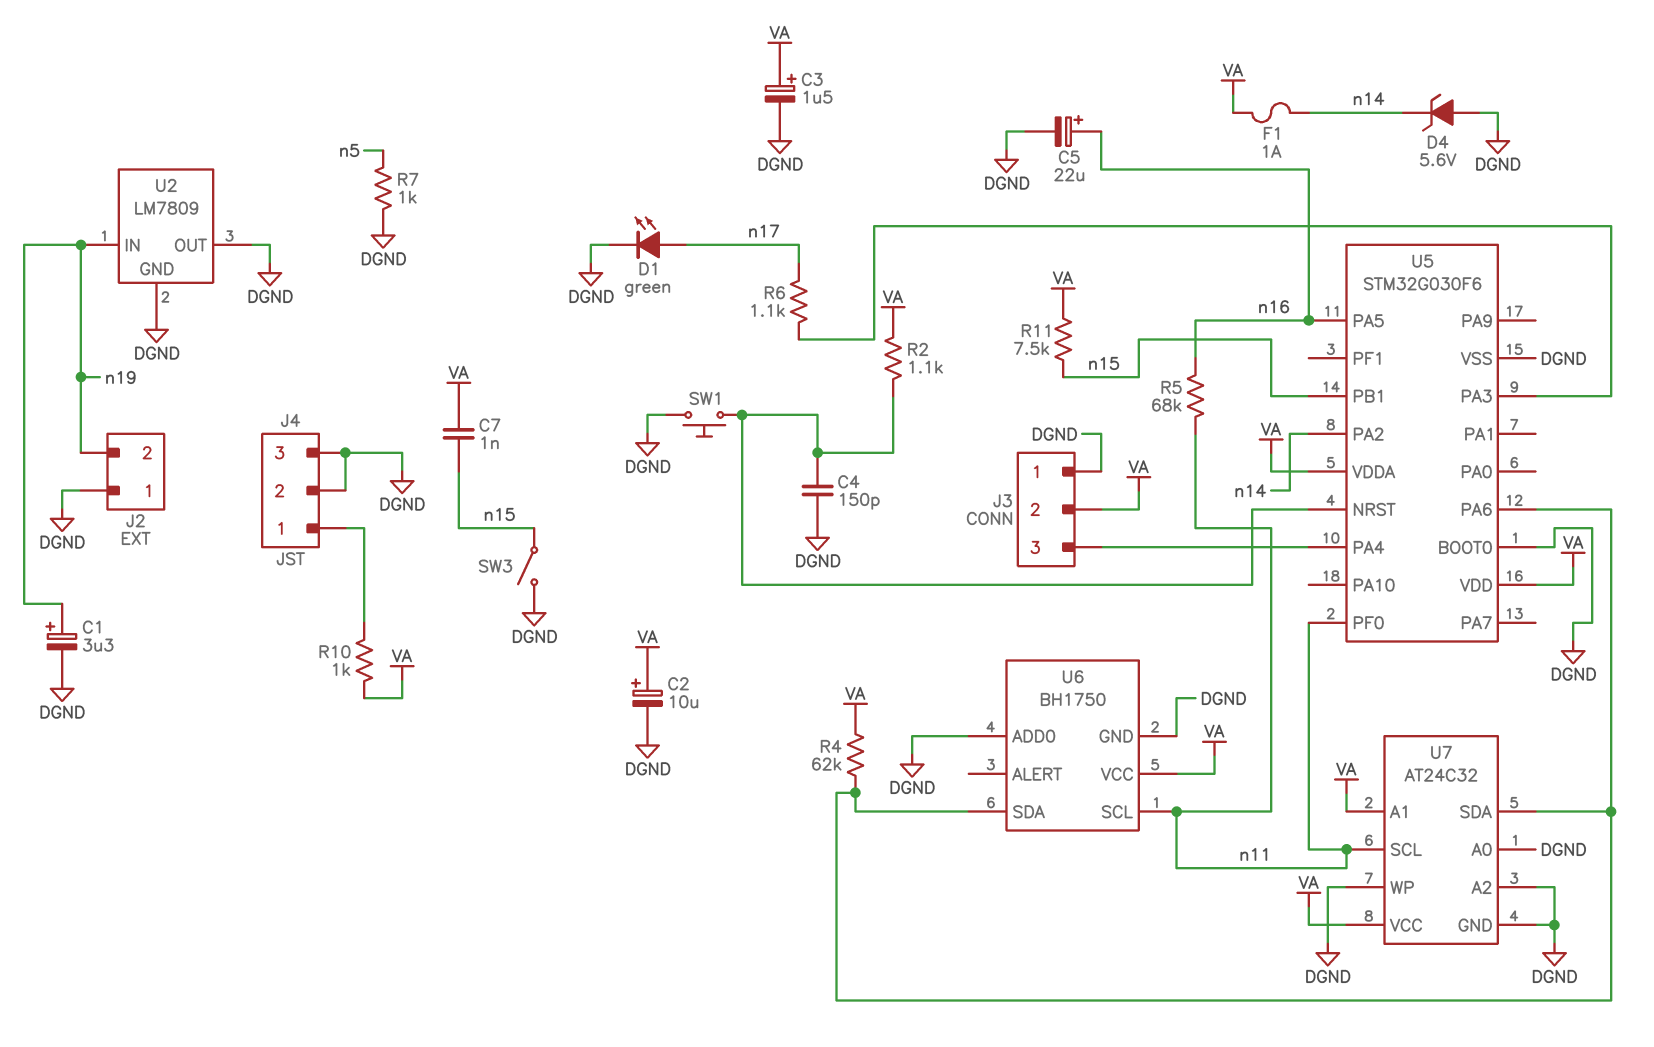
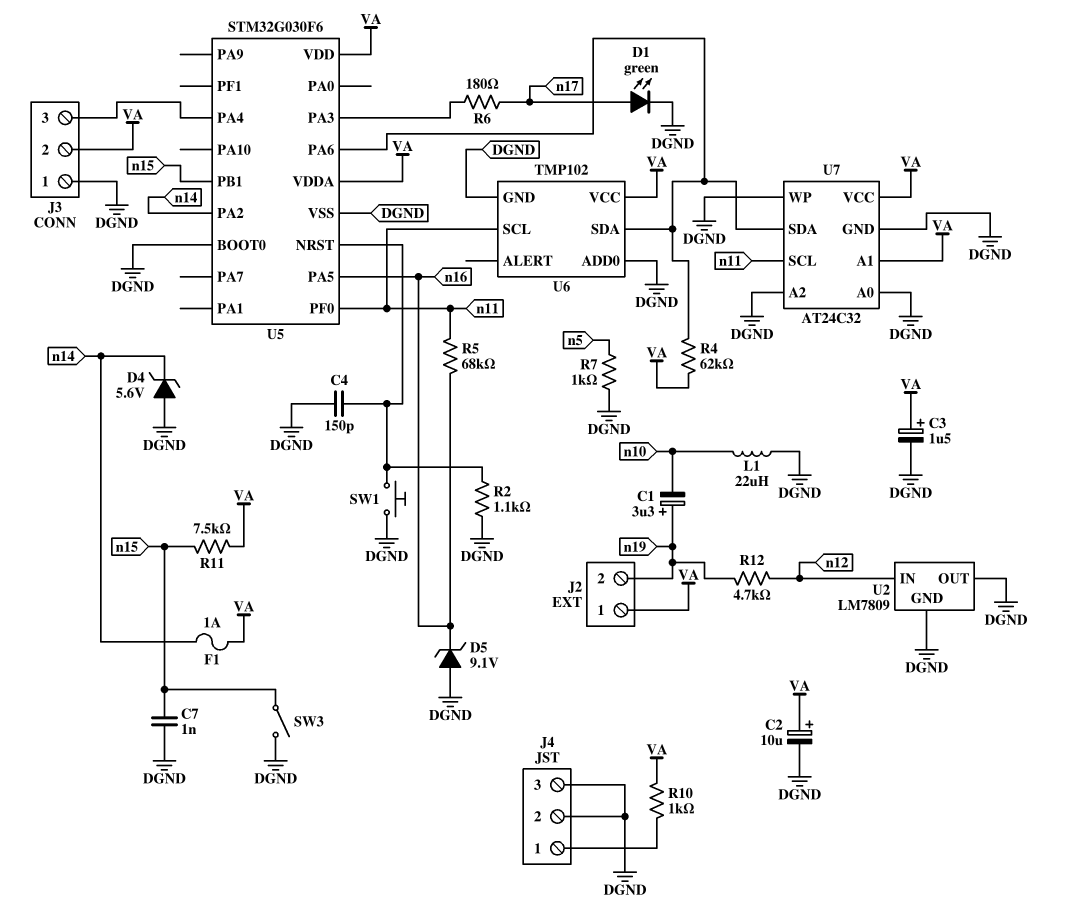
C1: 3.3uF (plus n19, minus DGND) -> 3.3uF (plus n19, minus n10)
C5: 22uF (plus n16, minus DGND) -> none
C7: 1nF (VA, n15) -> 1nF (DGND, n15)
D5: none -> zener 9.1V (A DGND, K n16)
J2 pin 1: DGND -> VA
L1: none -> 22uH (DGND, n10)
R2: 1.1k (U5/NRST, VA) -> 1.1k (DGND, U5/NRST)
R6: 1.1k (U5/PA3, n17) -> 180 (U5/PA3, n17)
R12: none -> 4.7k (n12, n19)
U2 pin IN: n19 -> n12
U6: BH1750 -> TMP102

